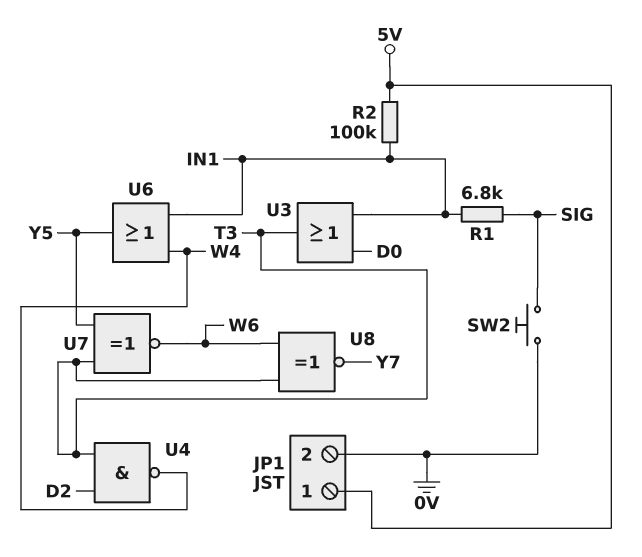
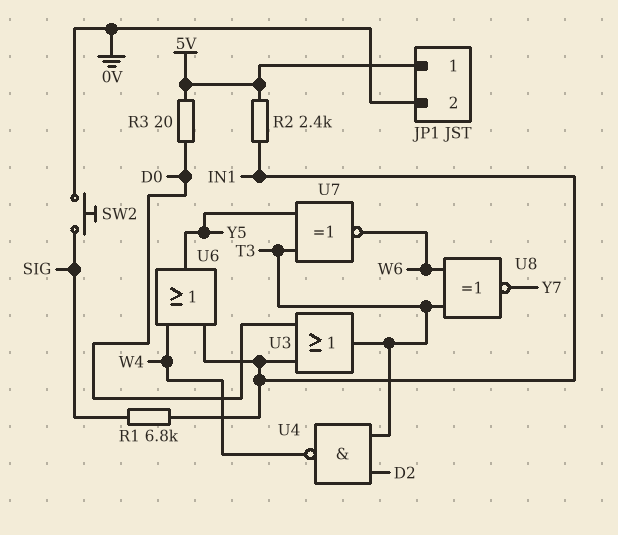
R2: 100k (5V, IN1) -> 2.4k (5V, IN1)
R3: none -> 20 (5V, D0)

